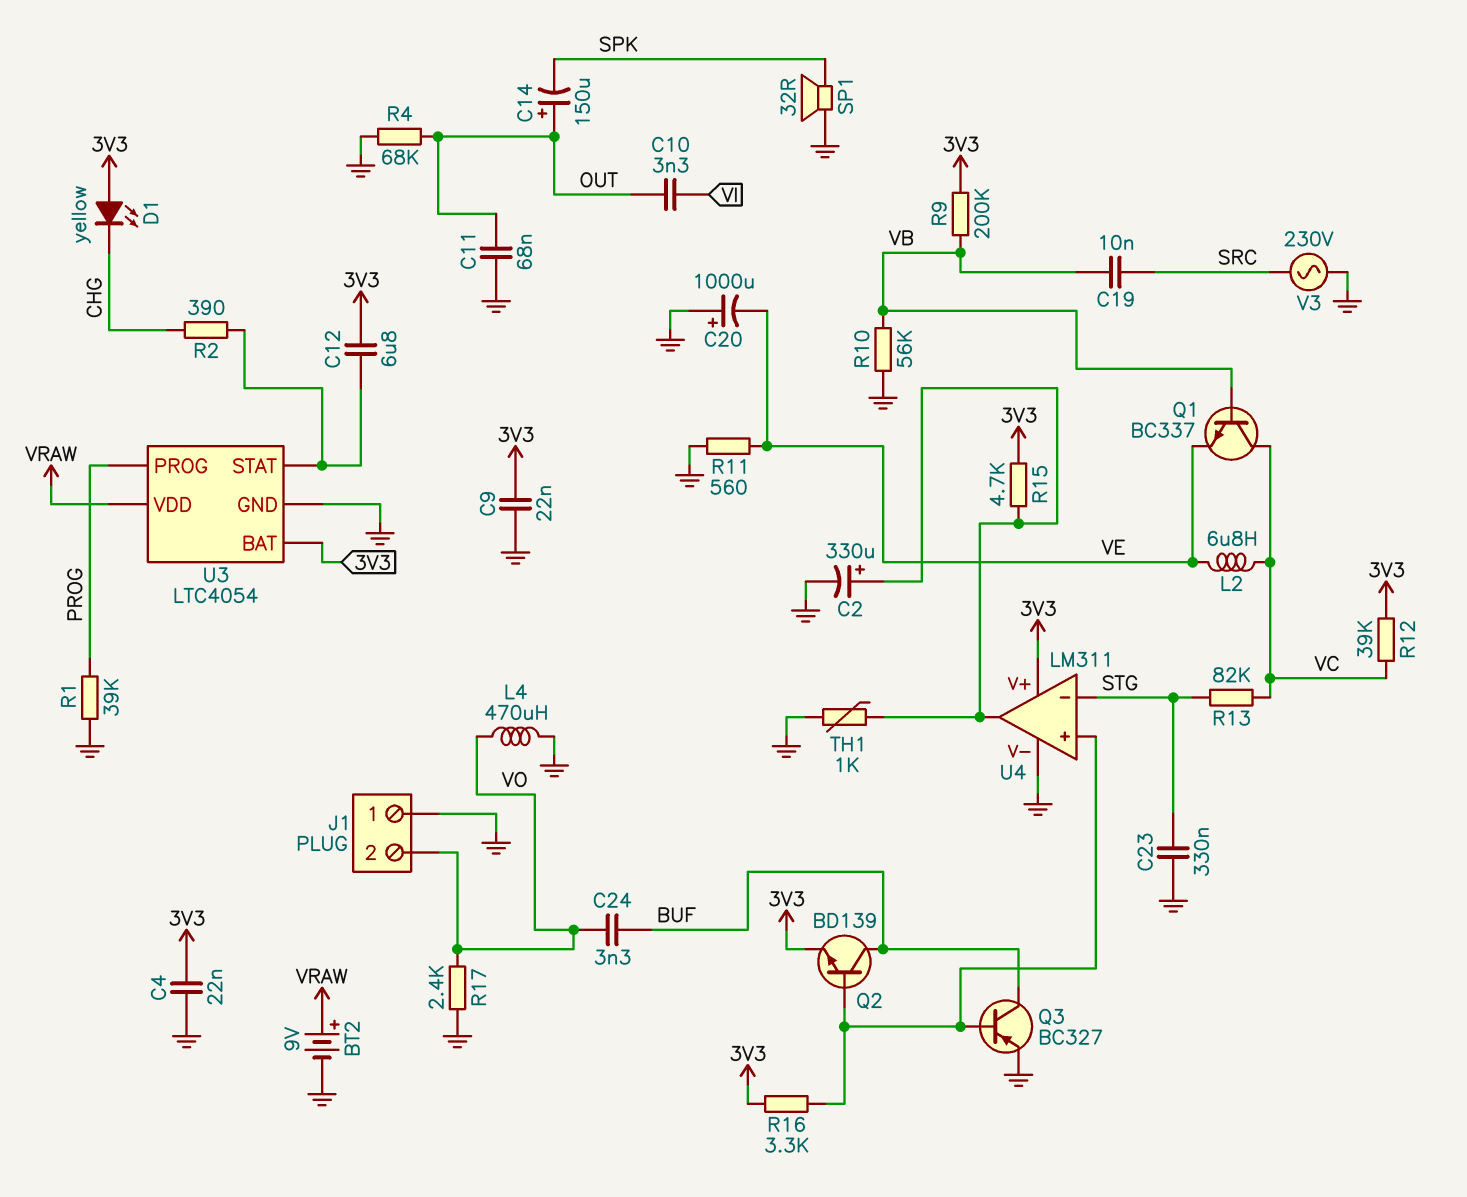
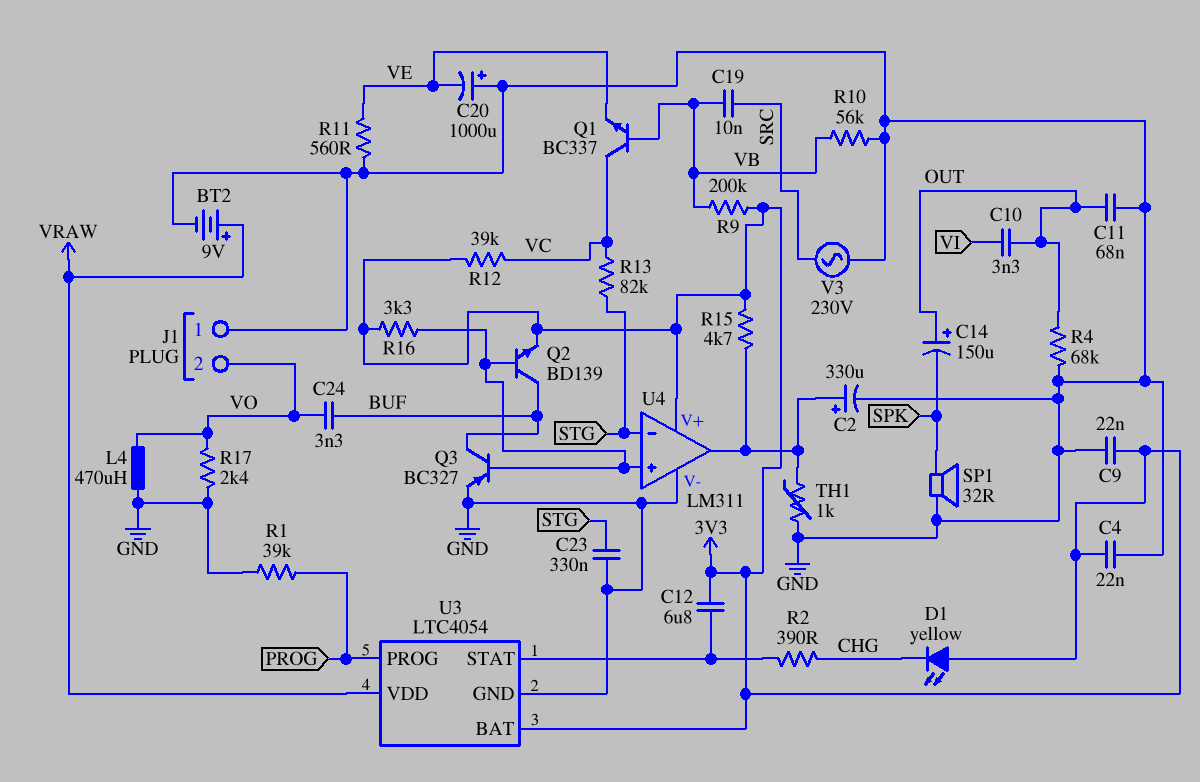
L2: 6.8uH (VC, VE) -> none

